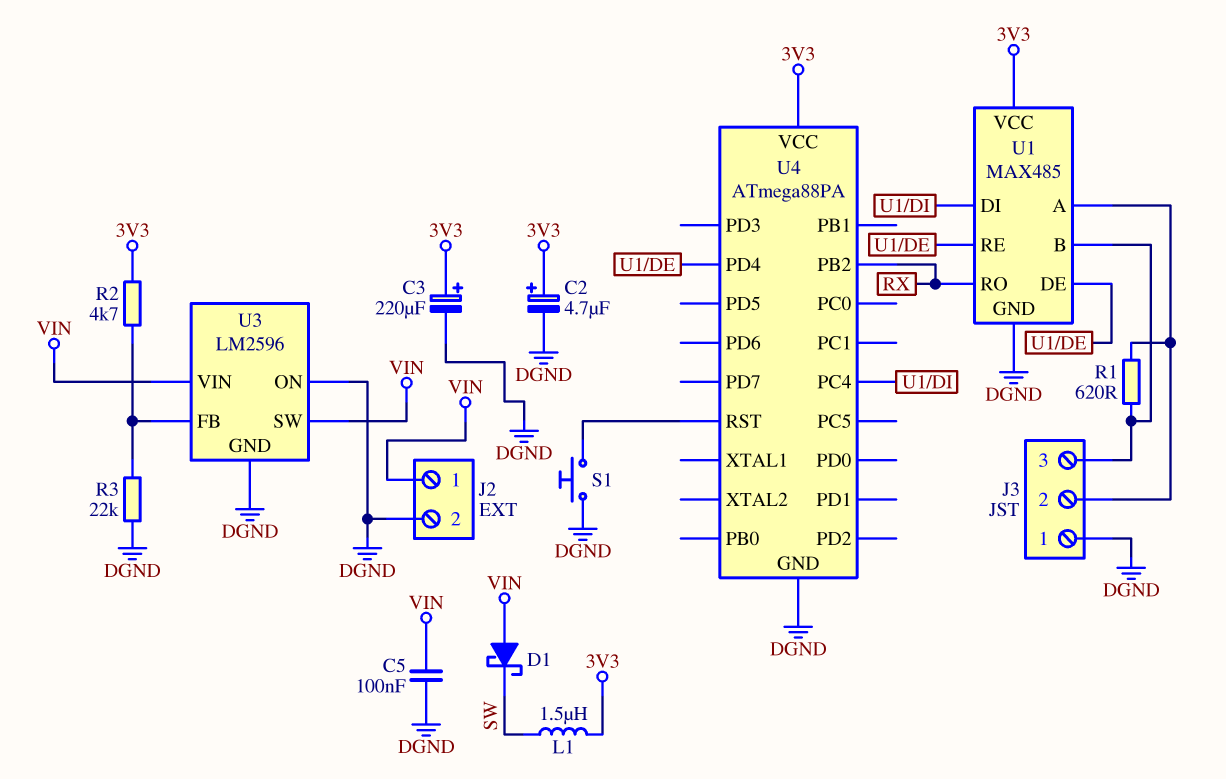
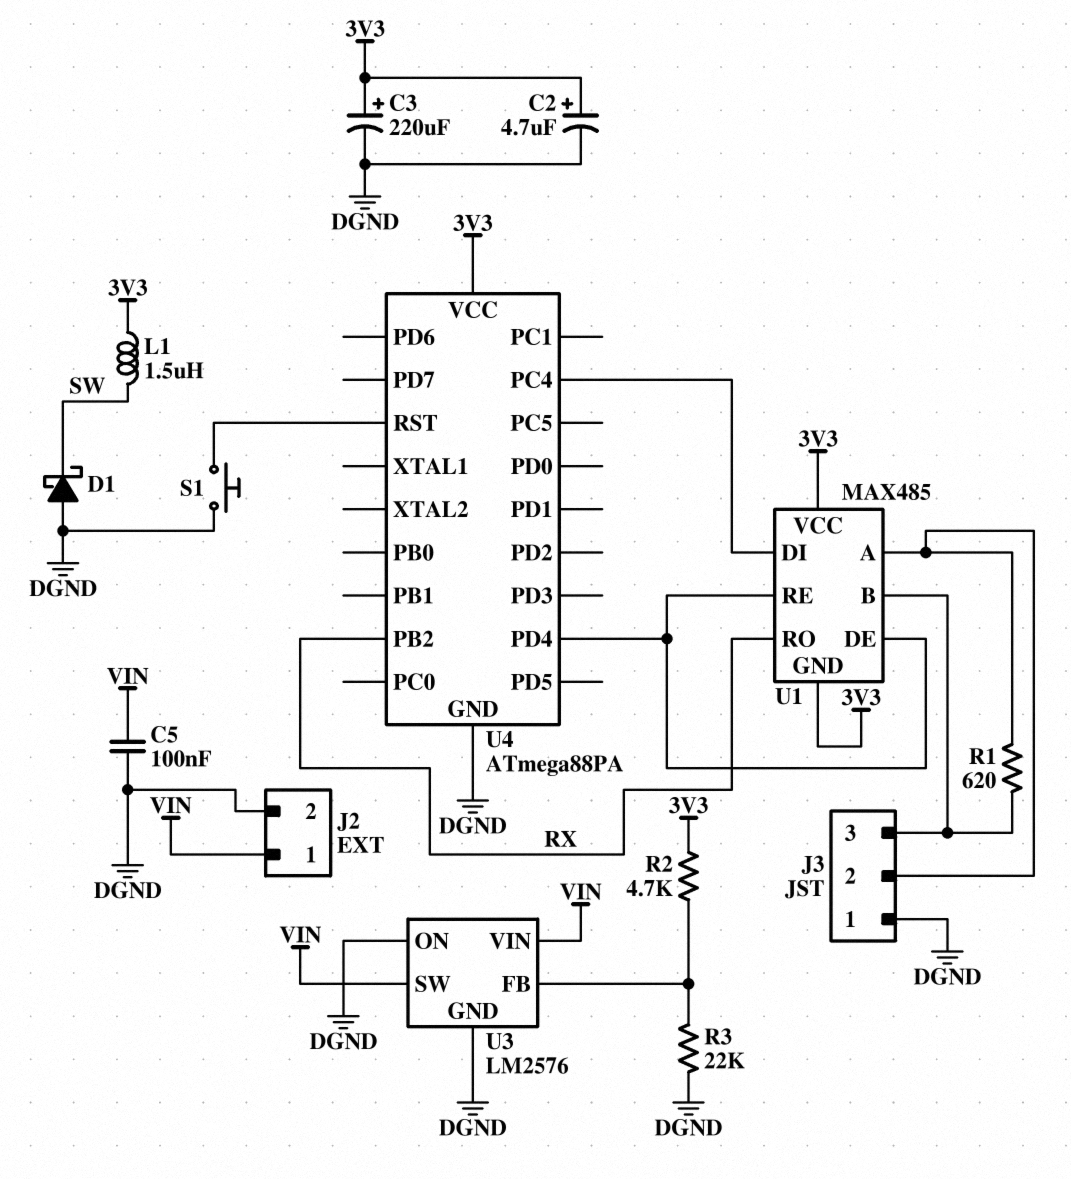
D1: schottky (A VIN, K SW) -> schottky (A DGND, K SW)
U1 pin GND: DGND -> 3V3
U3: LM2596 -> LM2576

